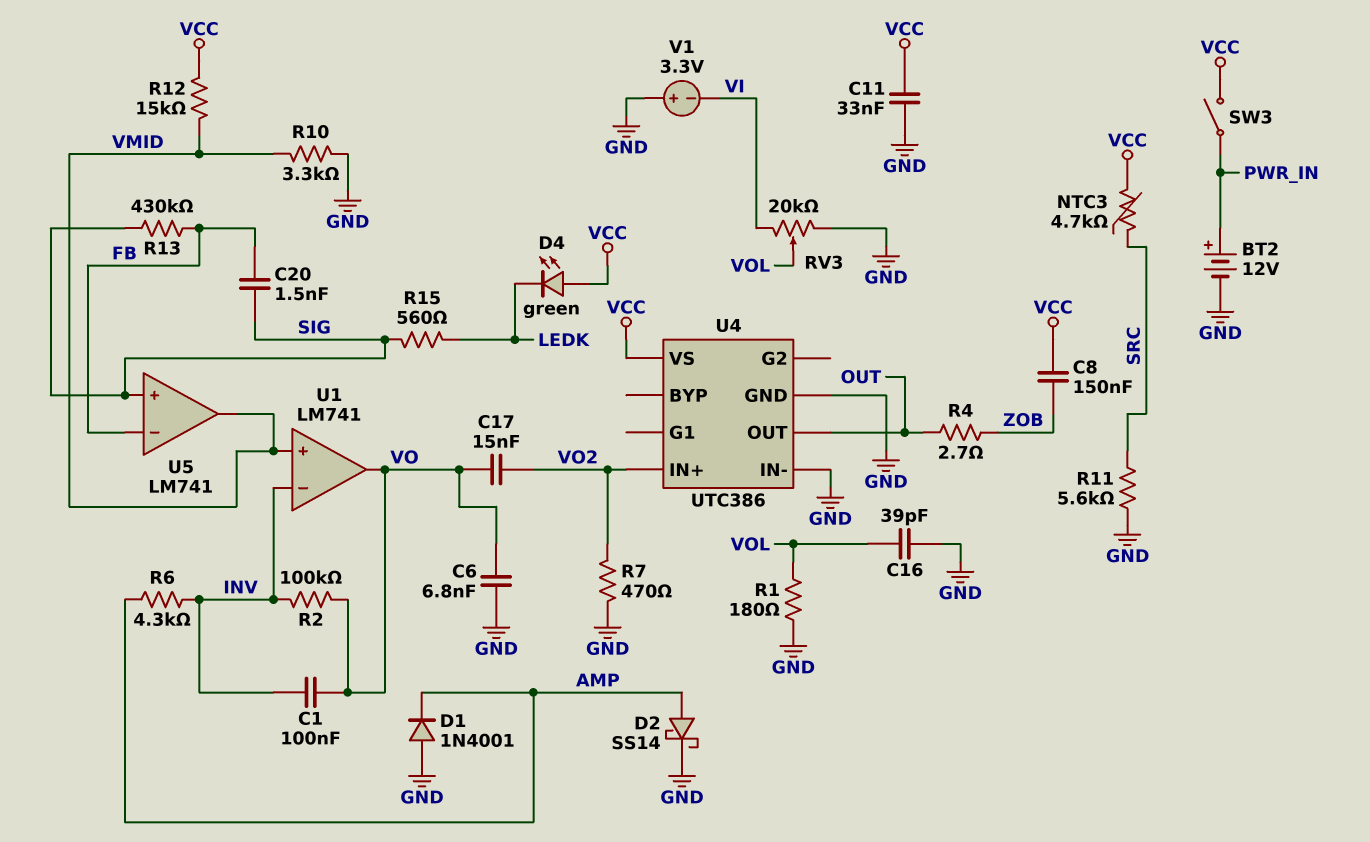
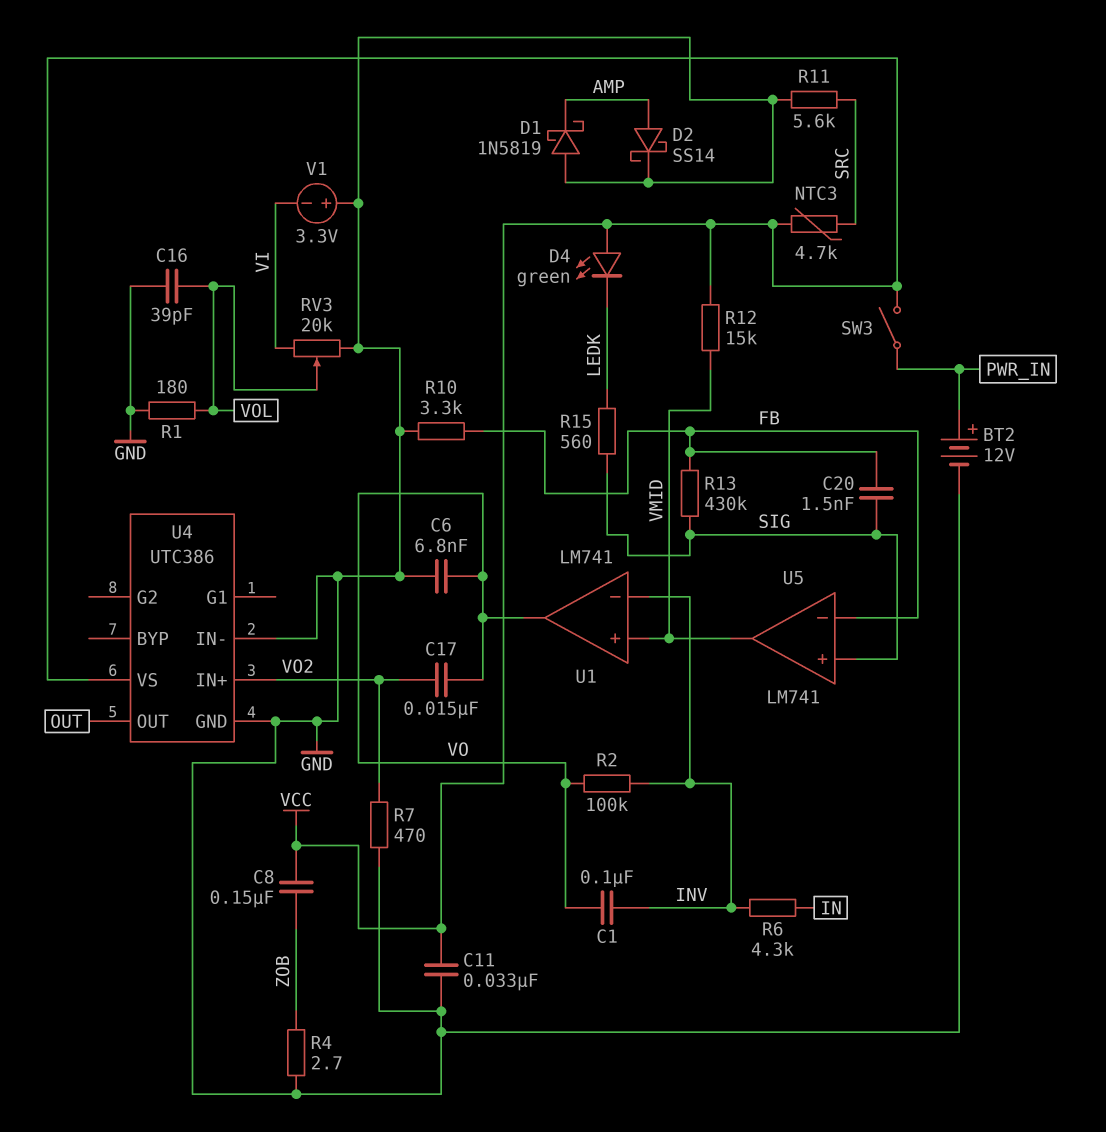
D1: diode 1N4001 (A GND, K AMP) -> schottky 1N5819 (A GND, K AMP)
R4: 2.7 (OUT, ZOB) -> 2.7 (GND, ZOB)
R6: 4.3k (AMP, INV) -> 4.3k (IN, INV)
R10: 3.3k (GND, VMID) -> 3.3k (FB, GND)

